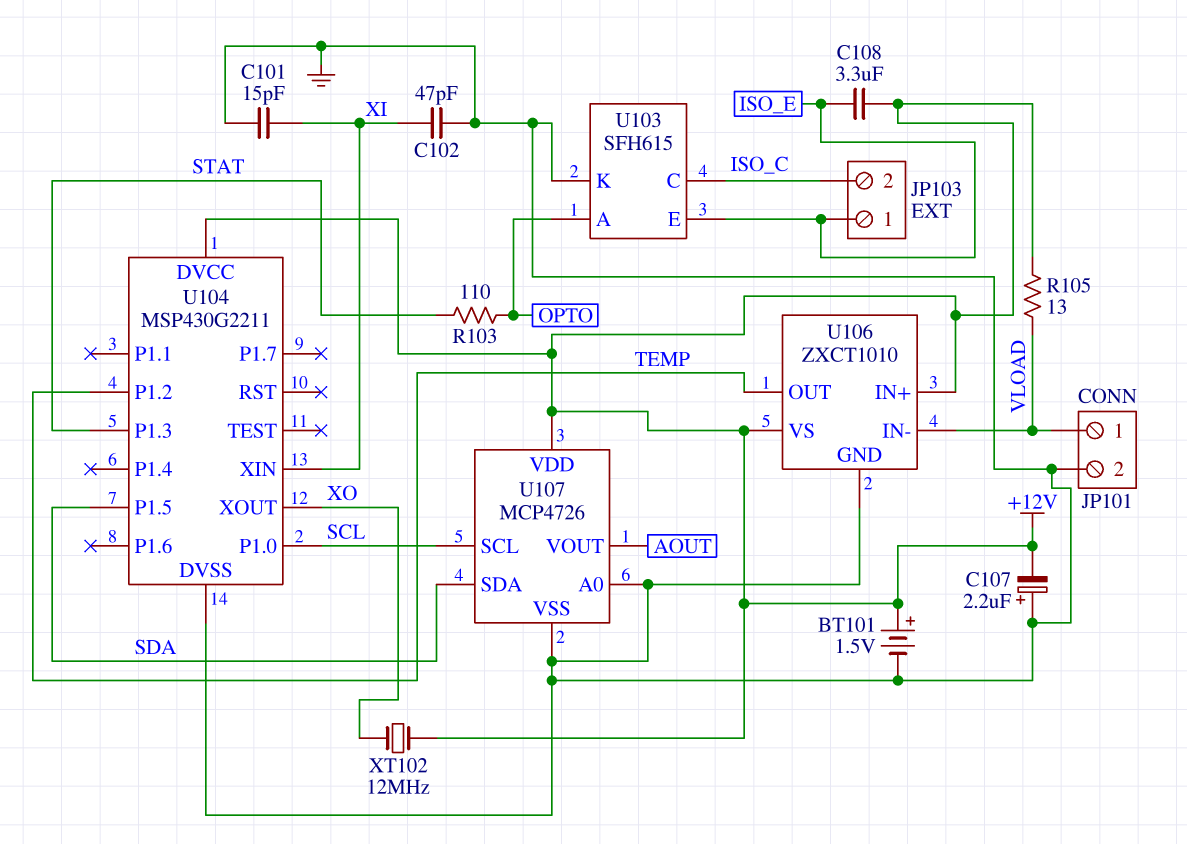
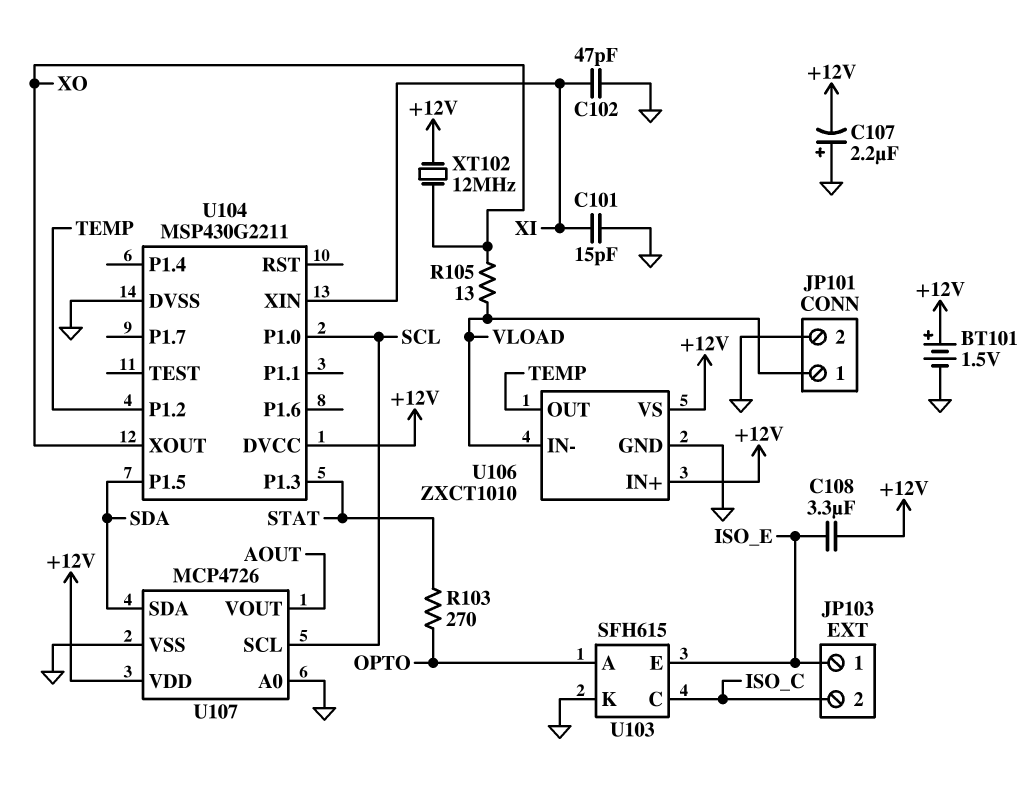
R103: 110 (OPTO, STAT) -> 270 (OPTO, STAT)
R105: 13 (+12V, VLOAD) -> 13 (VLOAD, XO)

